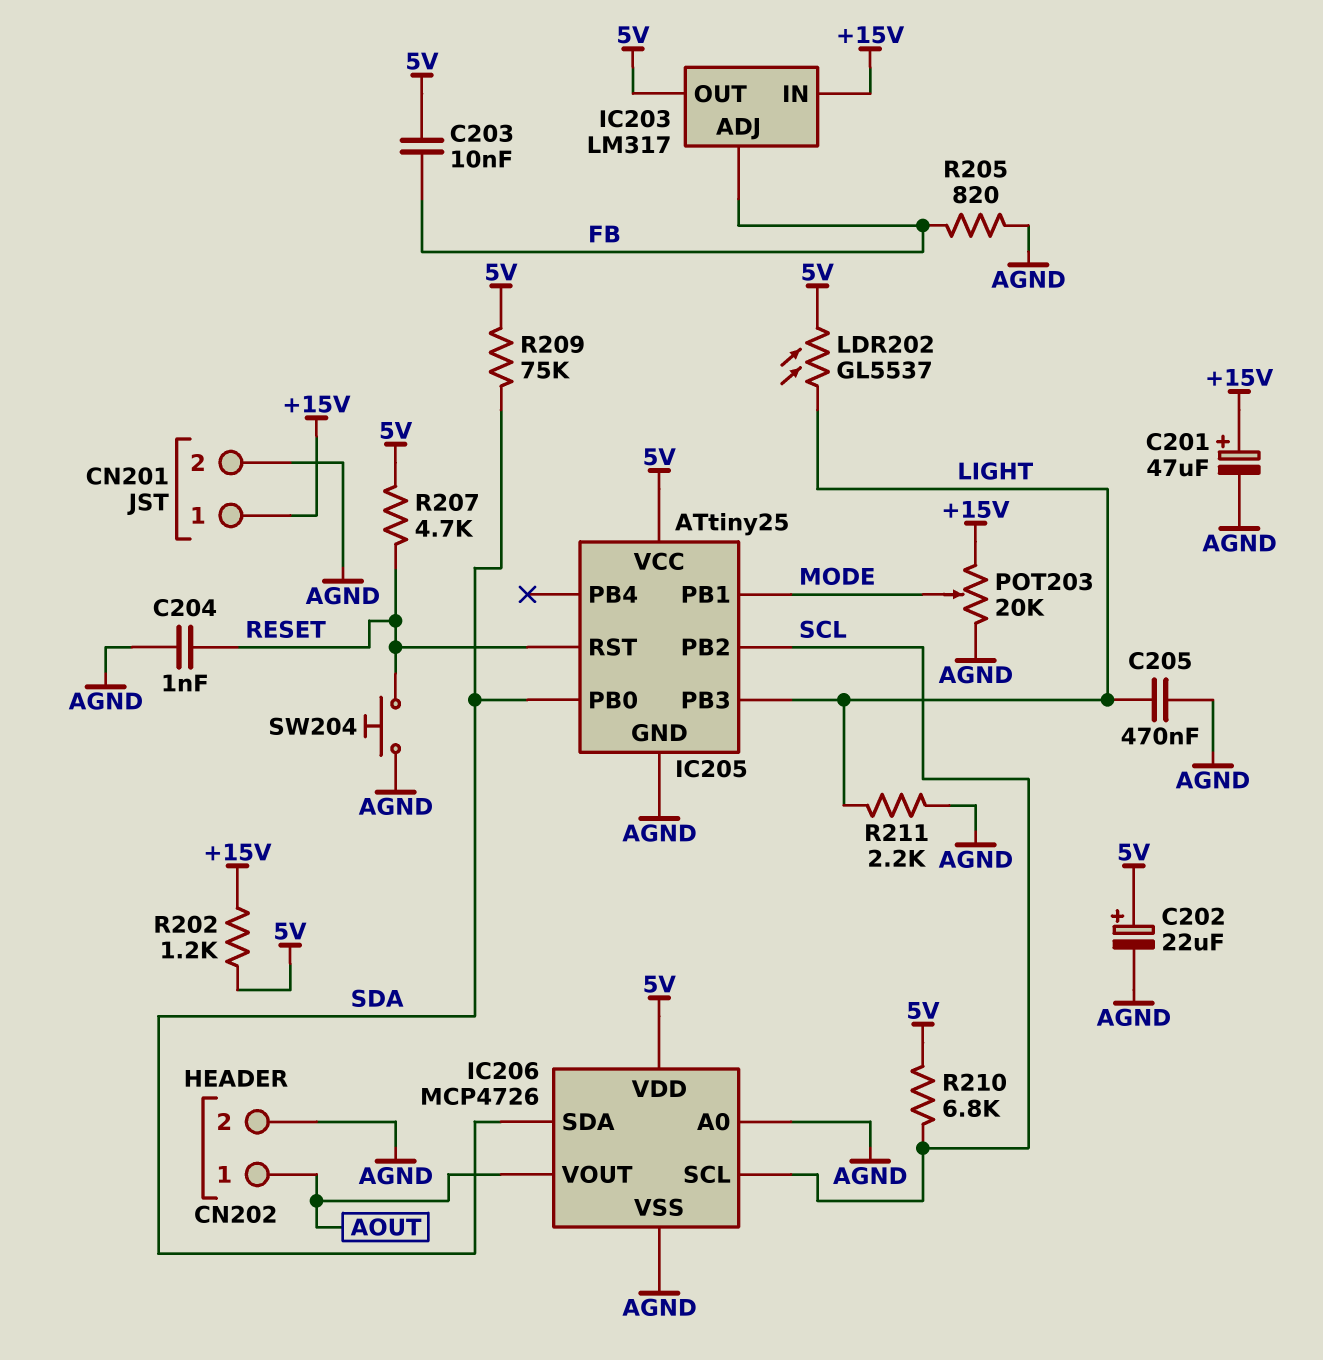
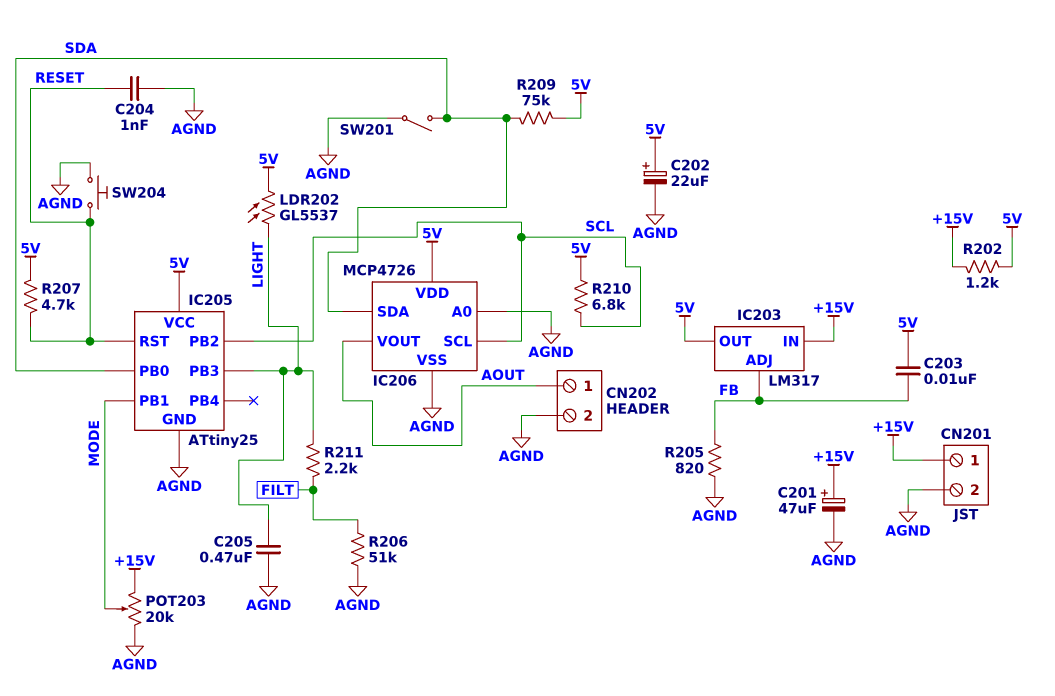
R206: none -> 51k (AGND, FILT)
R211: 2.2k (AGND, LIGHT) -> 2.2k (FILT, LIGHT)
SW201: none -> switch (AGND, SDA)

